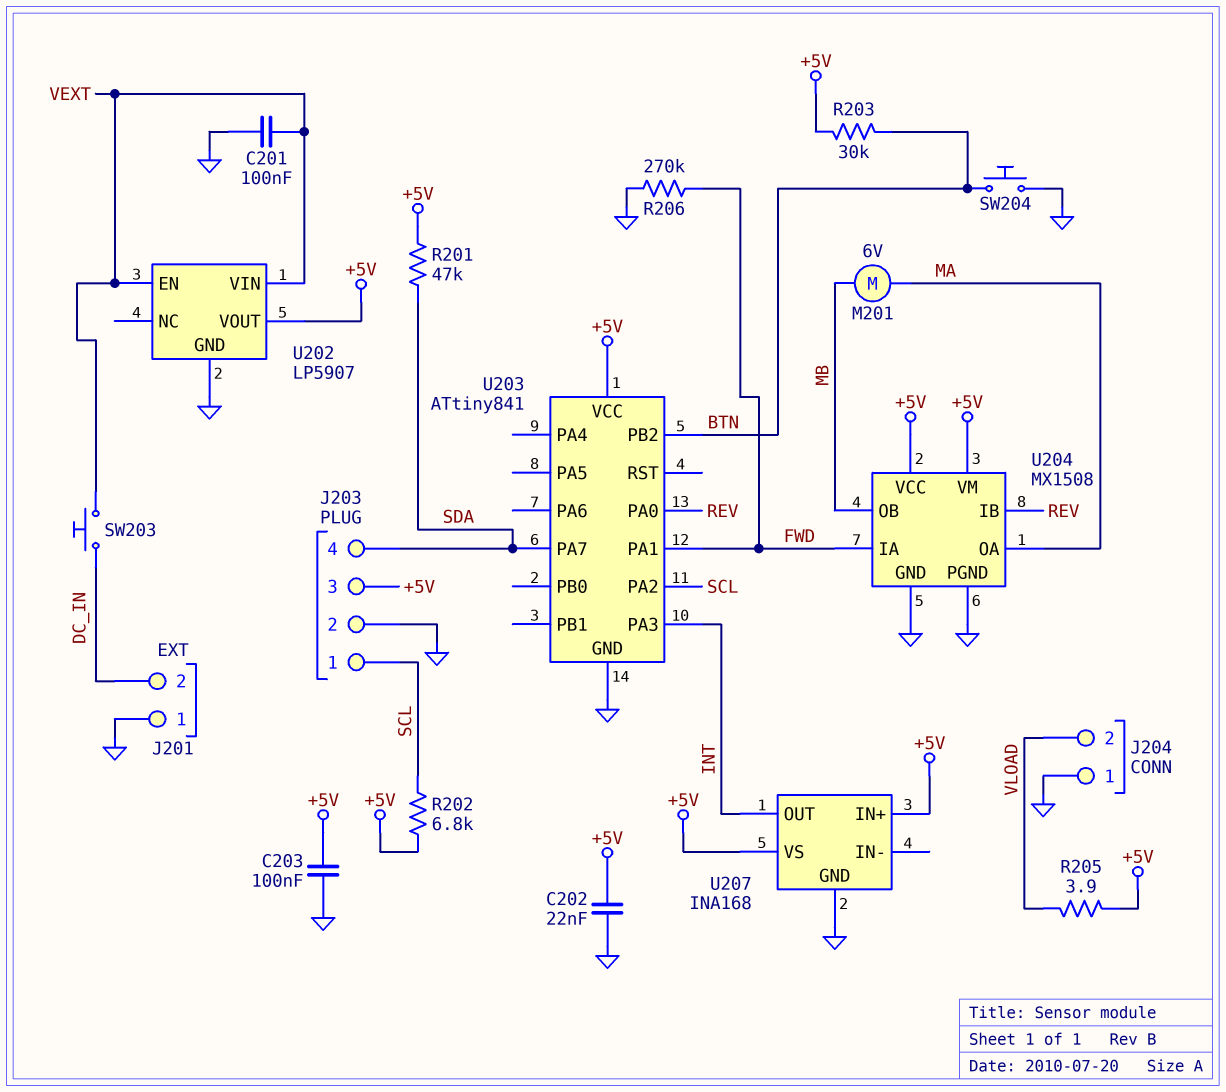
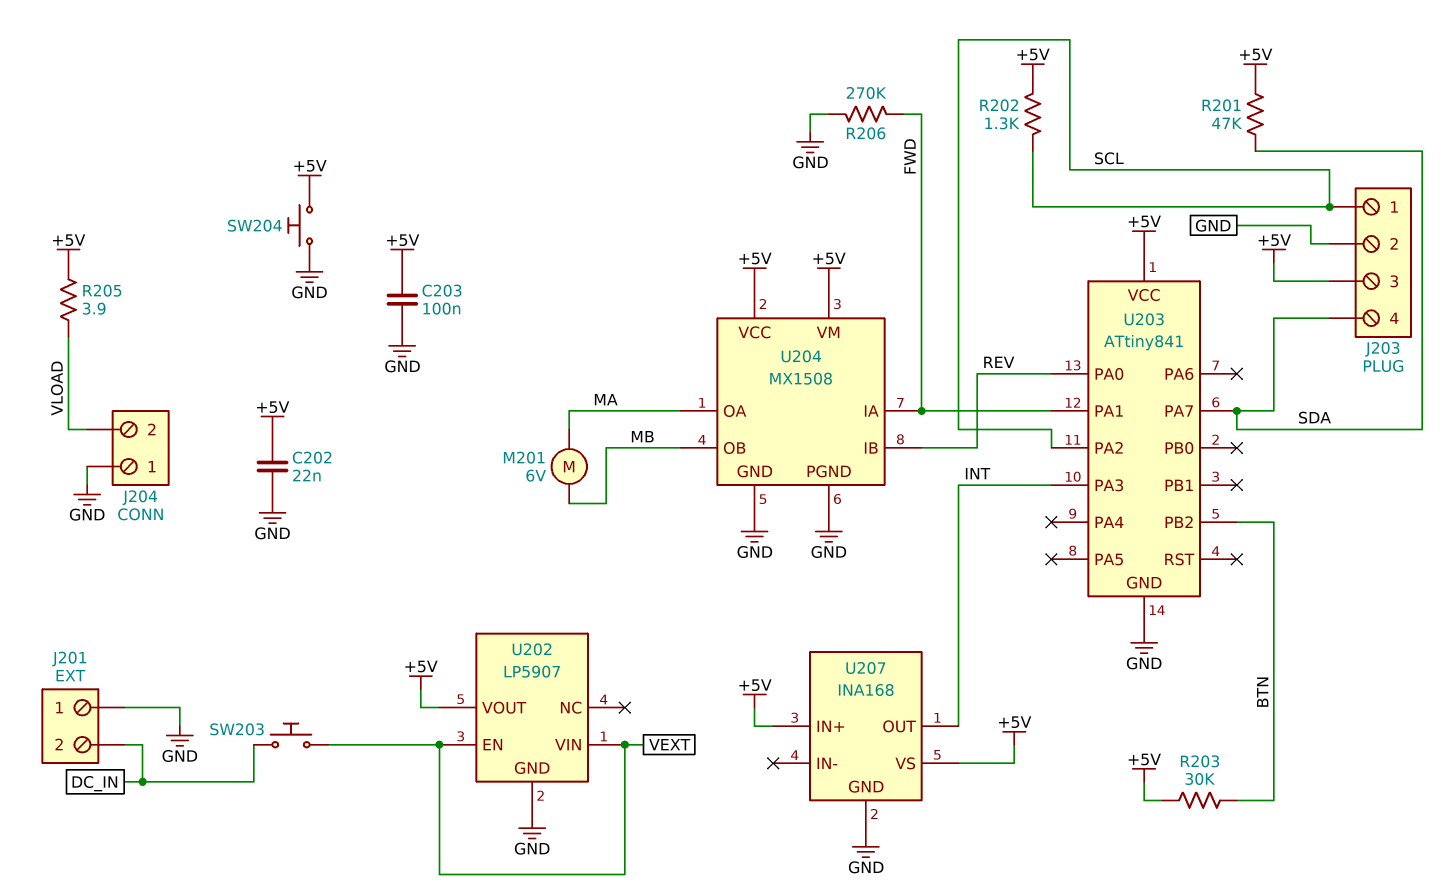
C201: 100nF (GND, VEXT) -> none
R202: 6.8k (+5V, SCL) -> 1.3k (+5V, SCL)
SW204: button (BTN, GND) -> button (+5V, GND)

